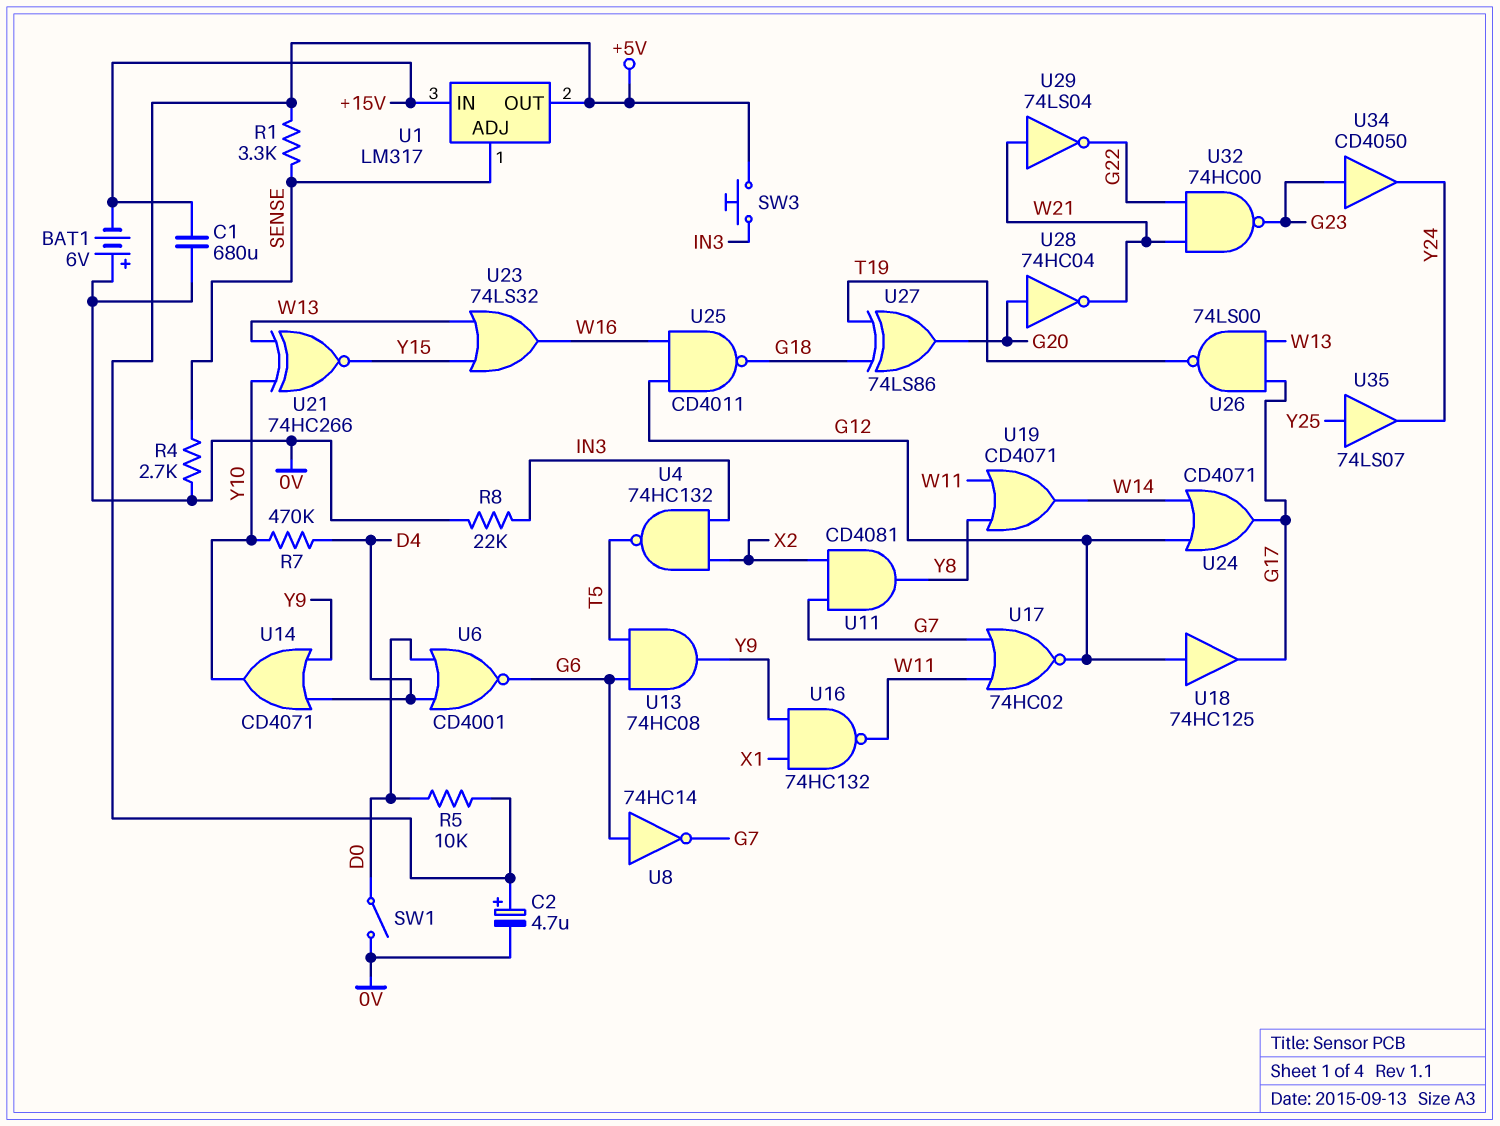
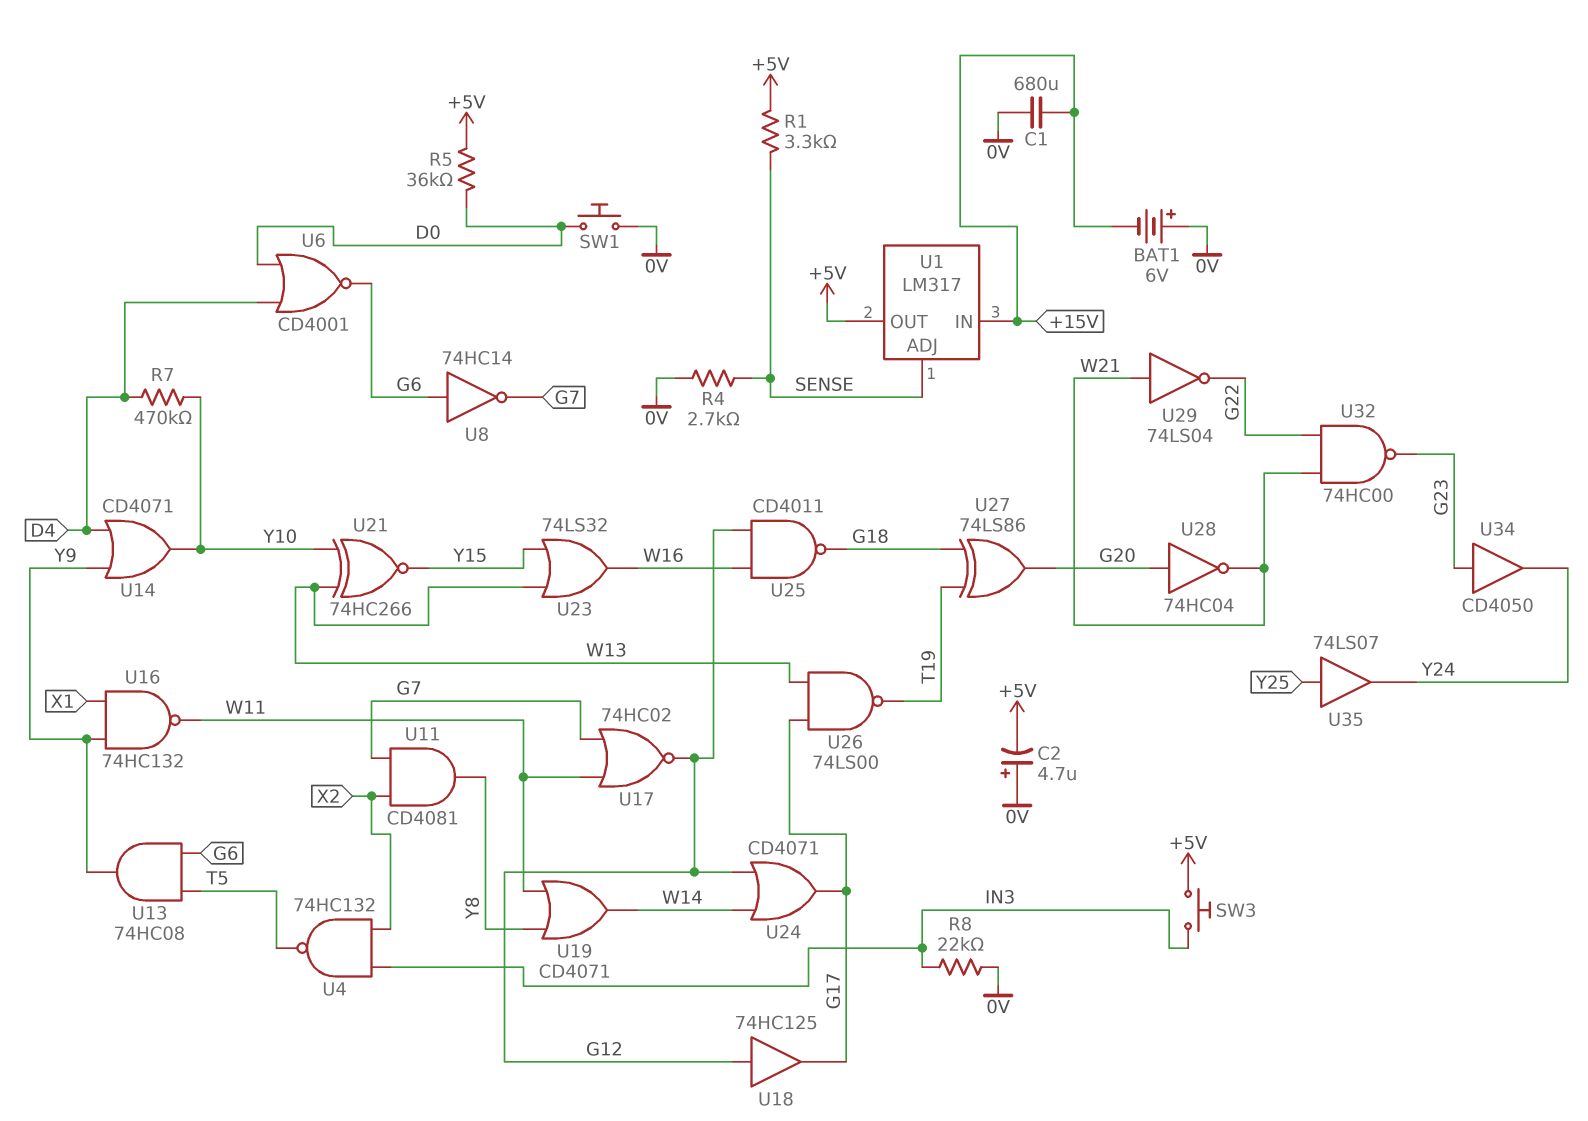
C2: 4.7uF (plus +5V, minus 0V) -> 4.7uF (plus 0V, minus +5V)
R5: 10k (+5V, D0) -> 36k (+5V, D0)
SW1: switch (0V, D0) -> button (0V, D0)

